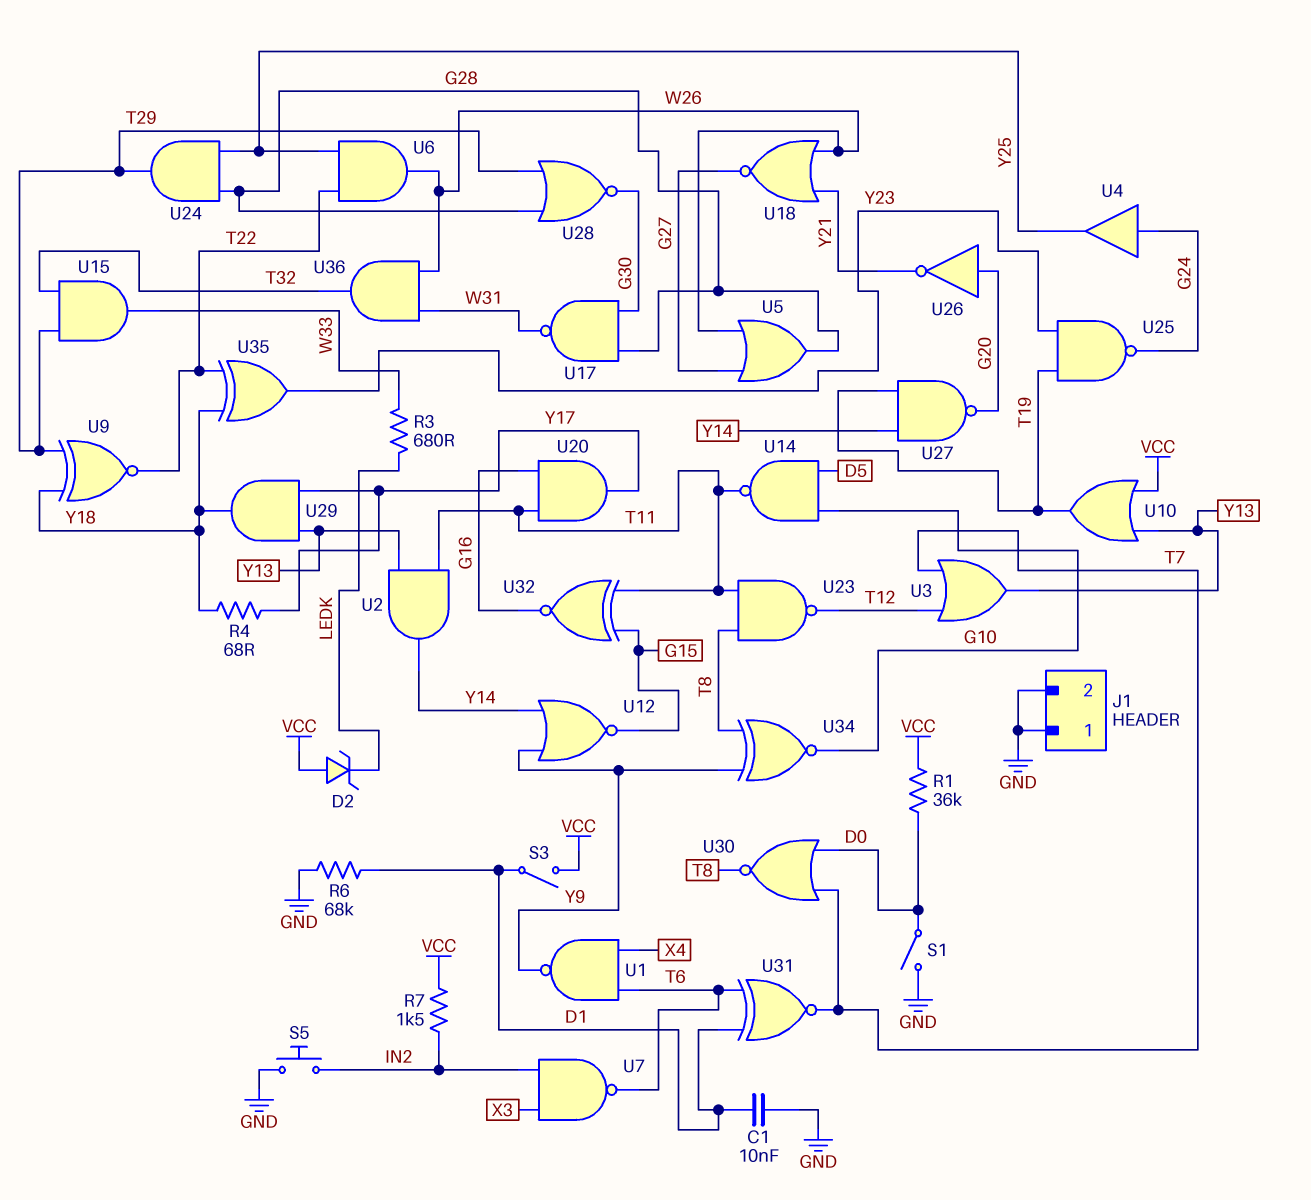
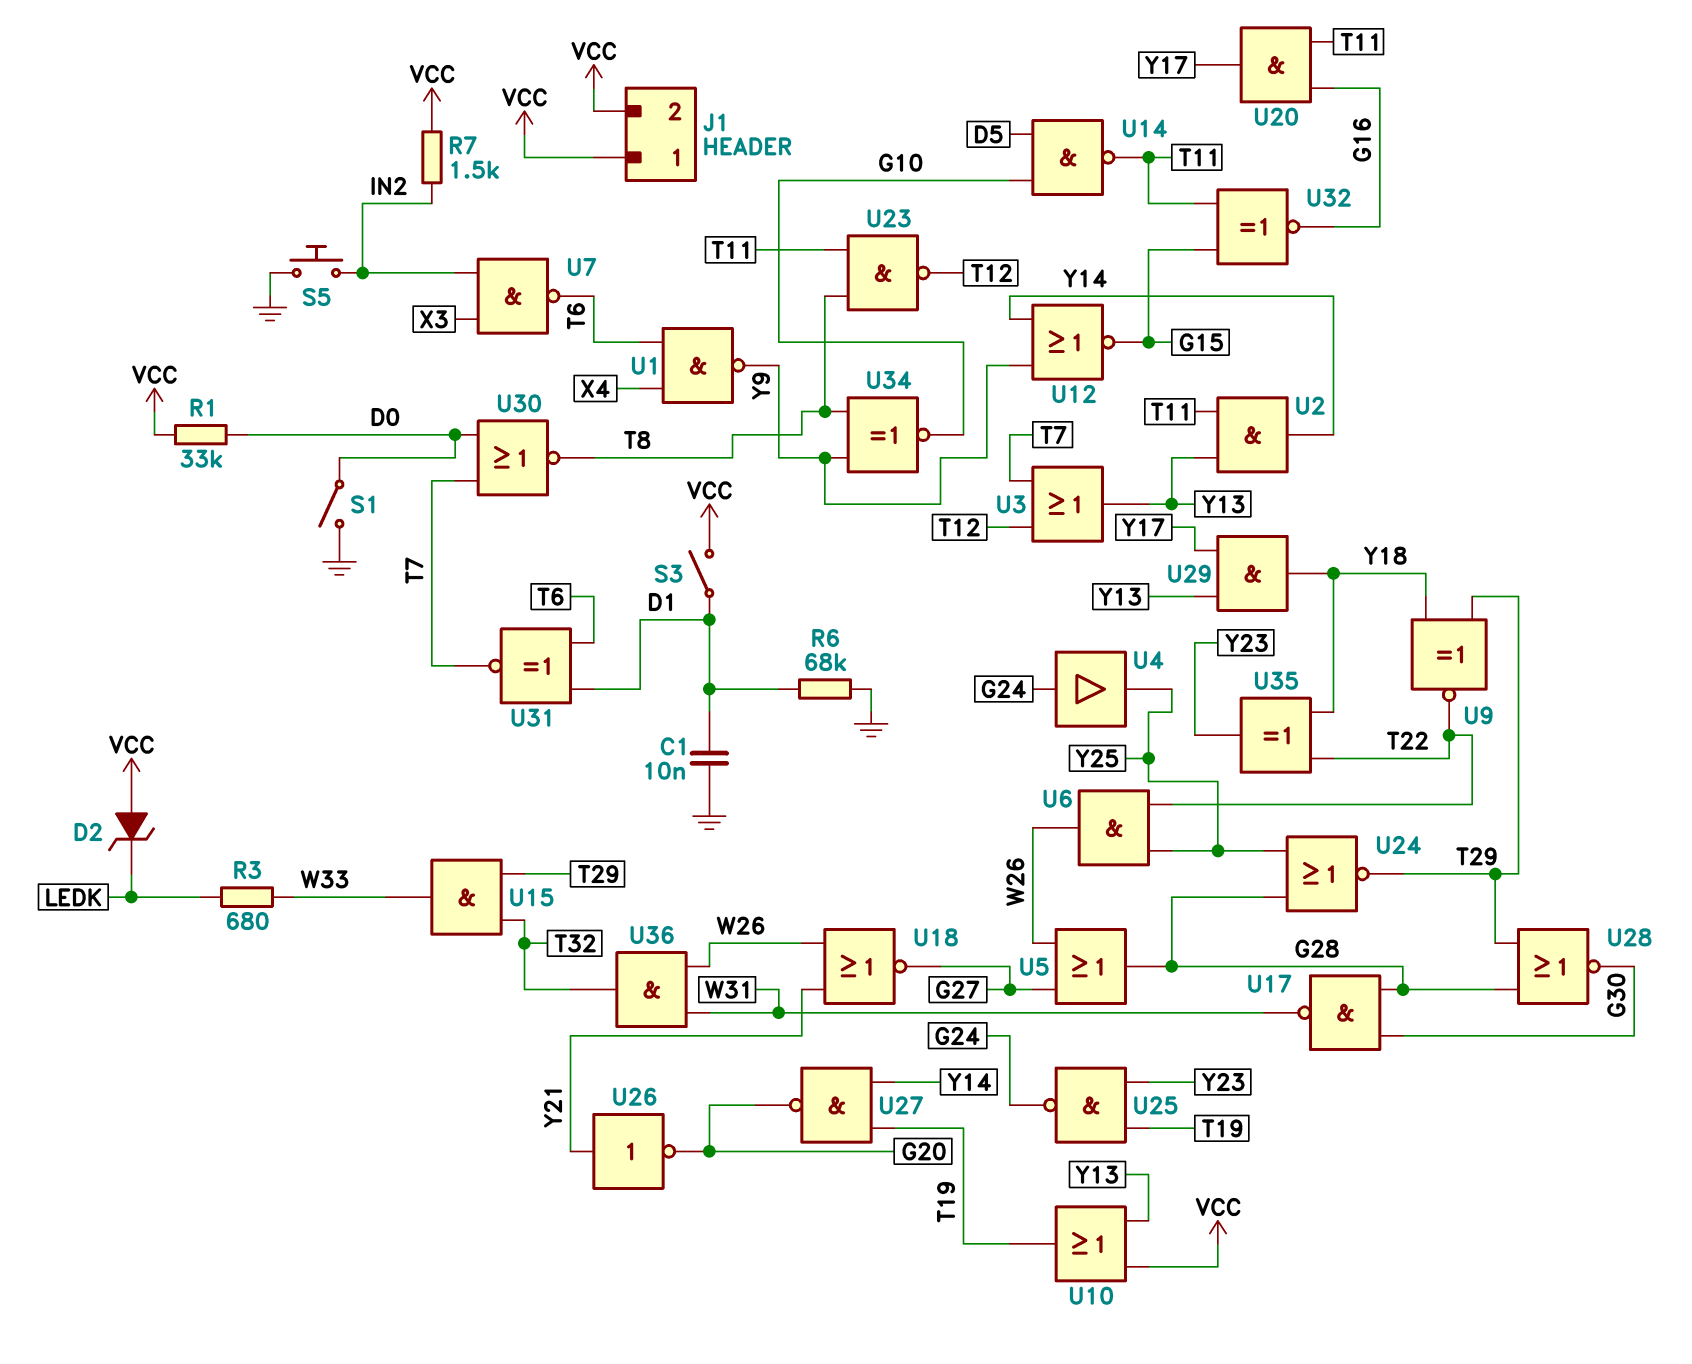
J1 pin 1: GND -> VCC
J1 pin 2: GND -> VCC
R1: 36k (D0, VCC) -> 33k (D0, VCC)
R4: 68 (Y17, Y18) -> none
U24: AND (in G28, in Y25, out T29) -> NOR (in G28, in Y25, out T29)
U26: NOT (in G20, out Y21) -> NOT (in Y21, out G20)

